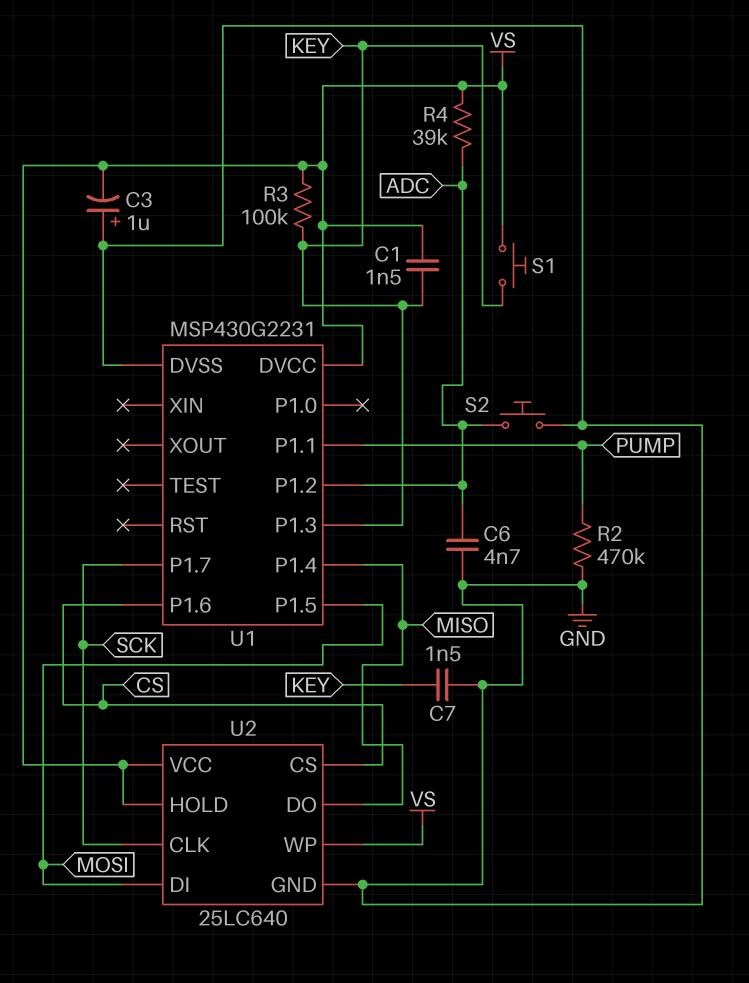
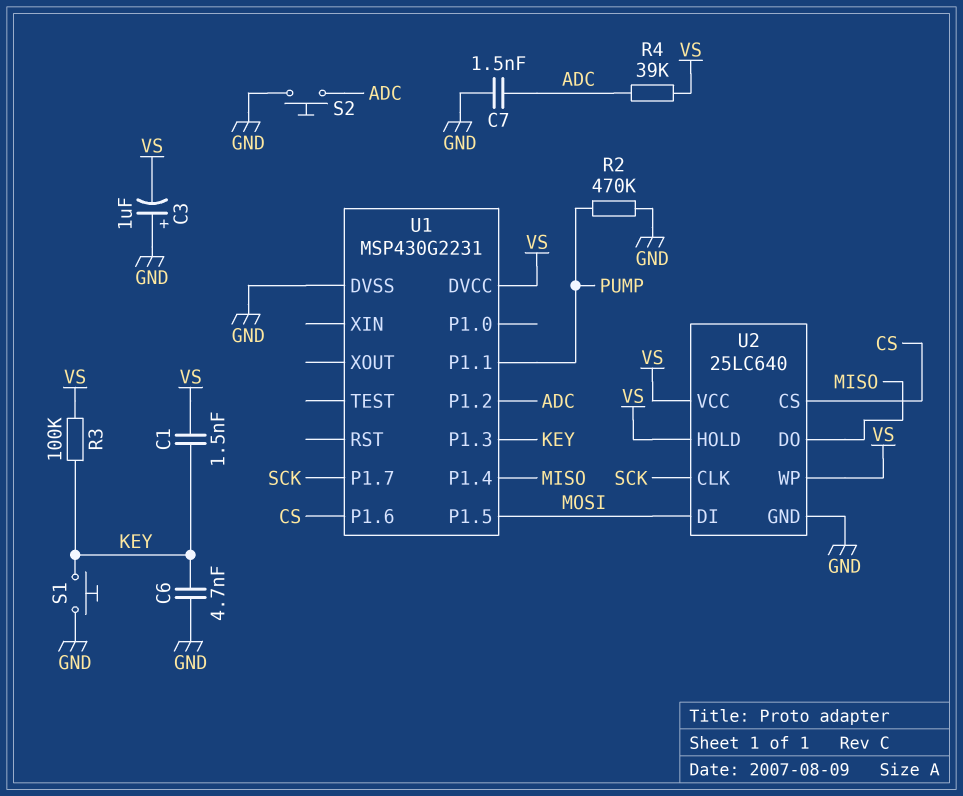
C6: 4.7nF (ADC, GND) -> 4.7nF (GND, KEY)
C7: 1.5nF (GND, KEY) -> 1.5nF (ADC, GND)
S1: button (KEY, VS) -> button (GND, KEY)

